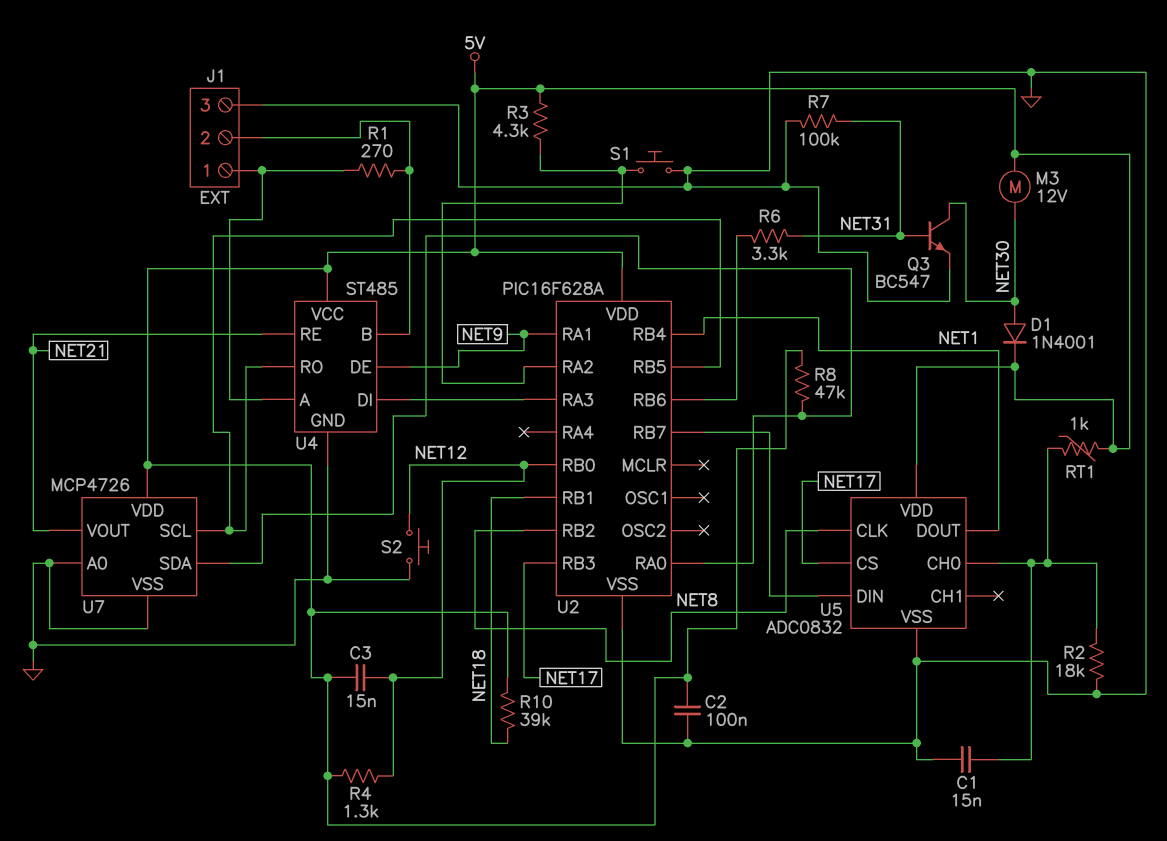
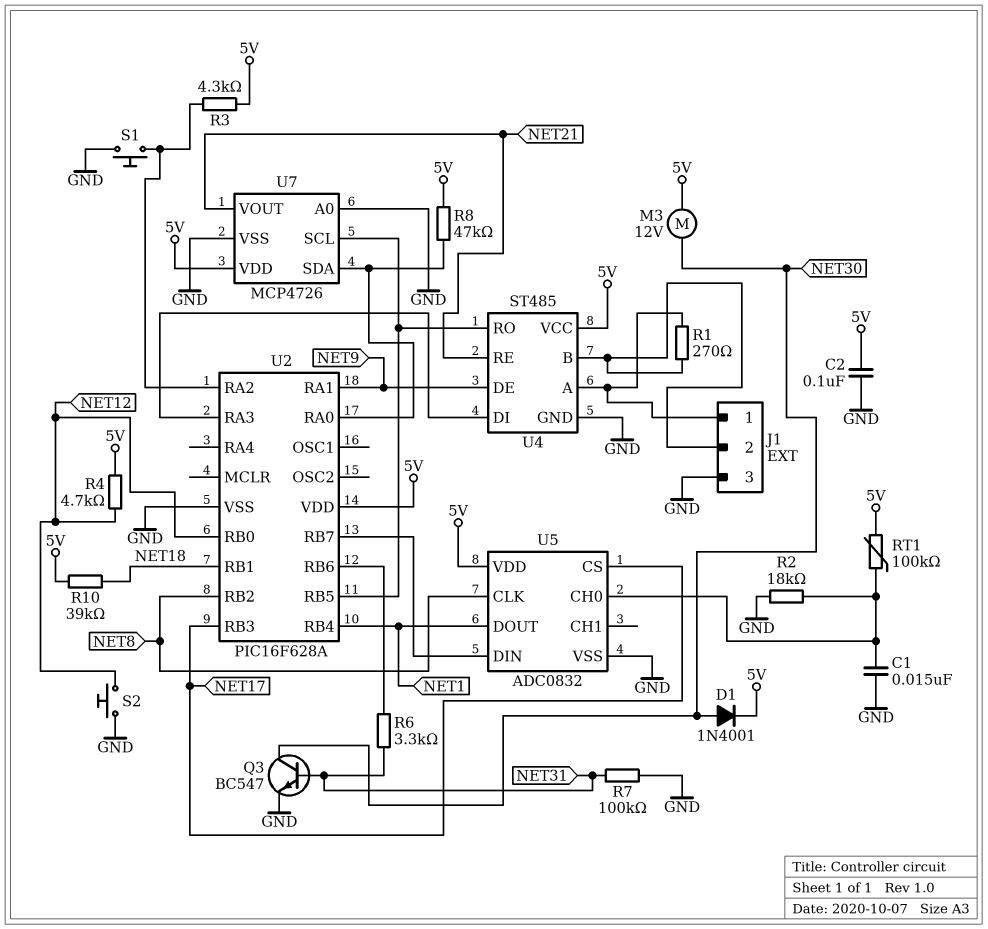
C3: 15nF (5V, NET12) -> none
R4: 1.3k (5V, NET12) -> 4.7k (5V, NET12)
RT1: 1k (5V, U5/CH0) -> 100k (5V, U5/CH0)

